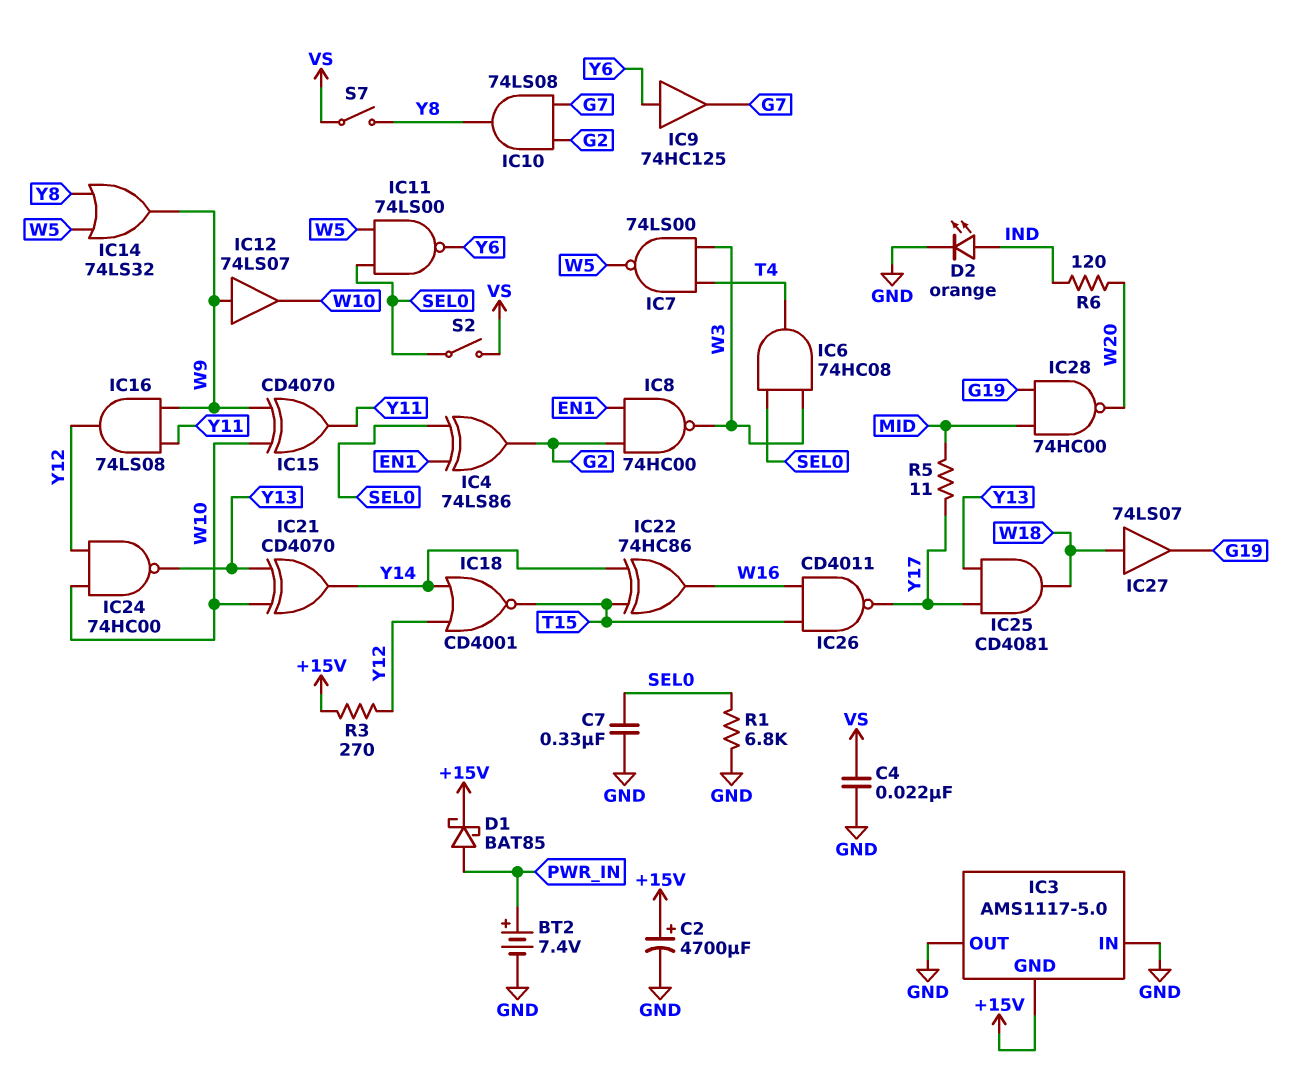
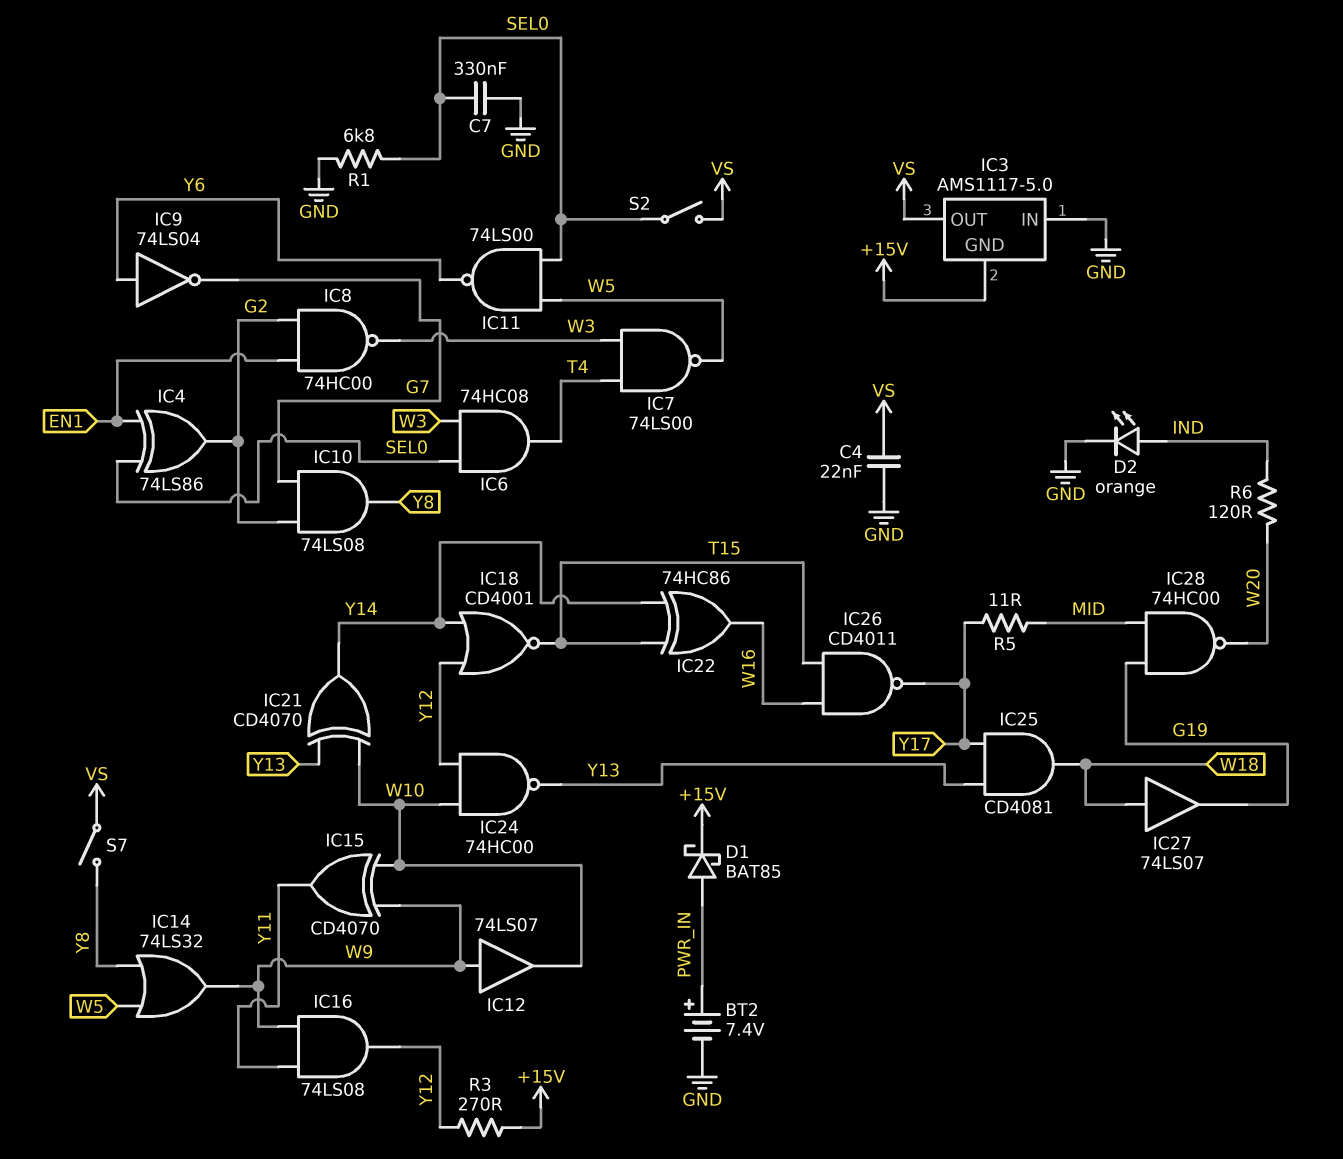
C2: 4700uF (plus +15V, minus GND) -> none
IC3 pin OUT: GND -> VS
IC9: buffer 74HC125 (in Y6, out G7) -> NOT 74LS04 (in Y6, out G7)

